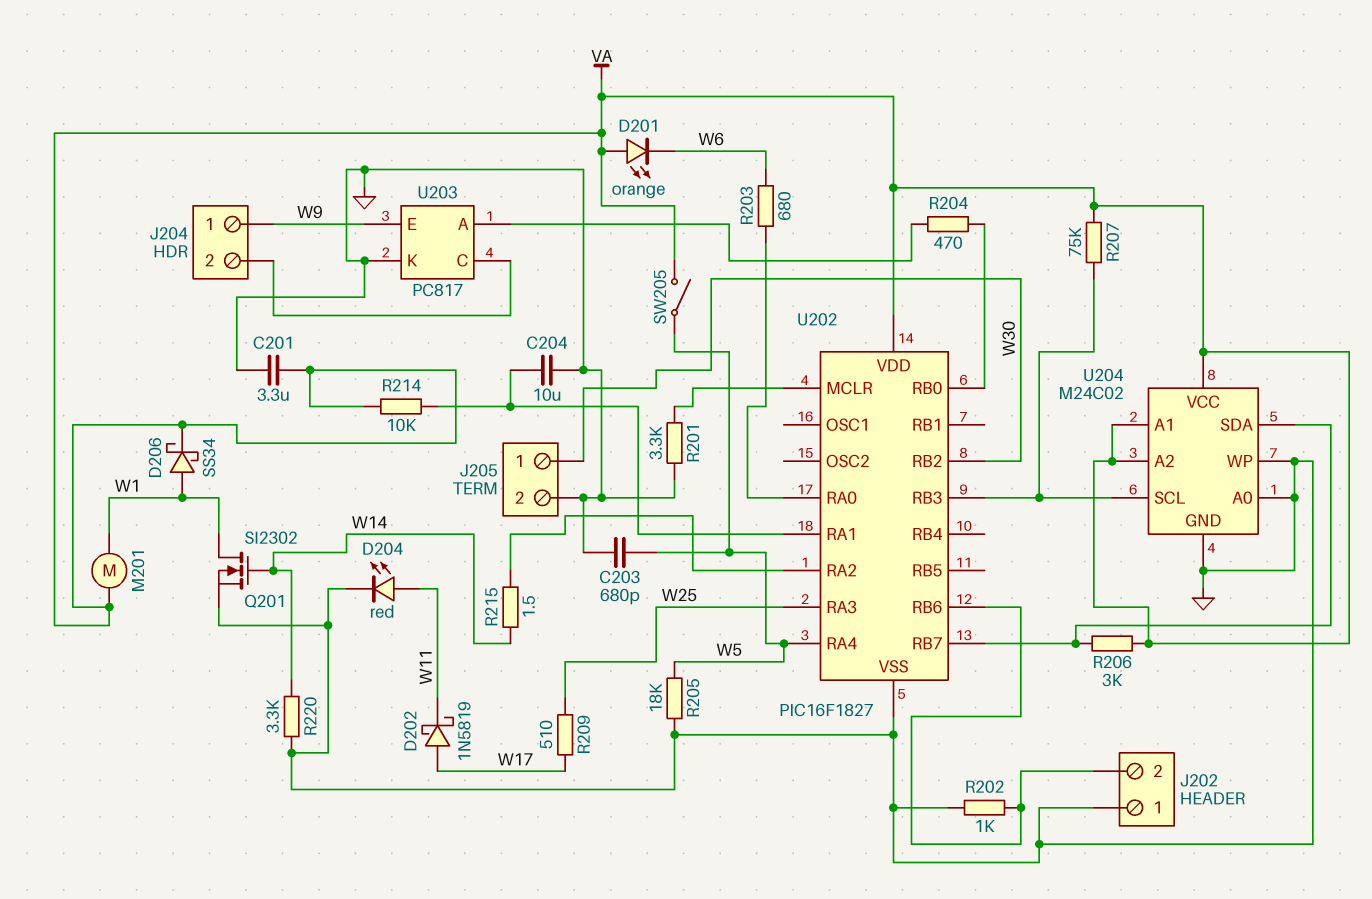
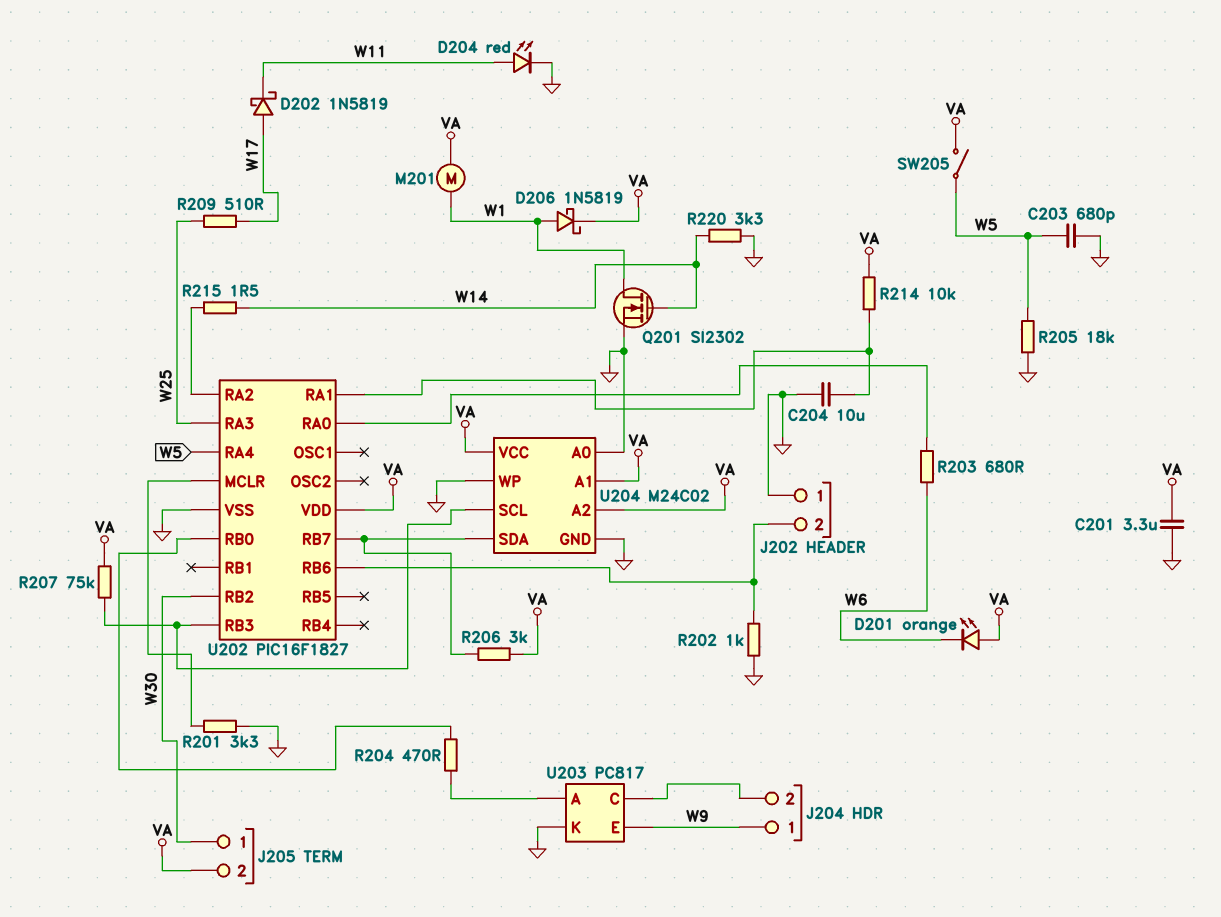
D206: schottky SS34 (A W1, K VA) -> schottky 1N5819 (A W1, K VA)
J205 pin 2: GND -> VA

